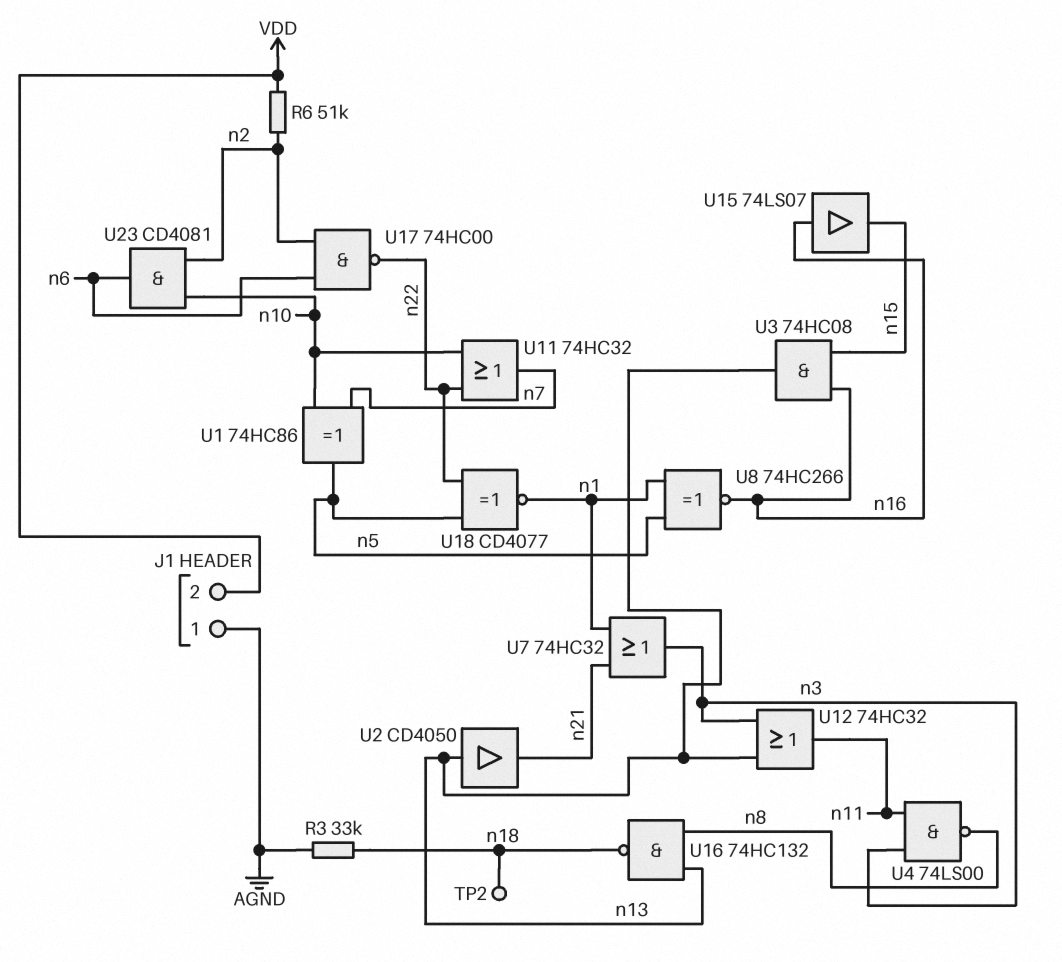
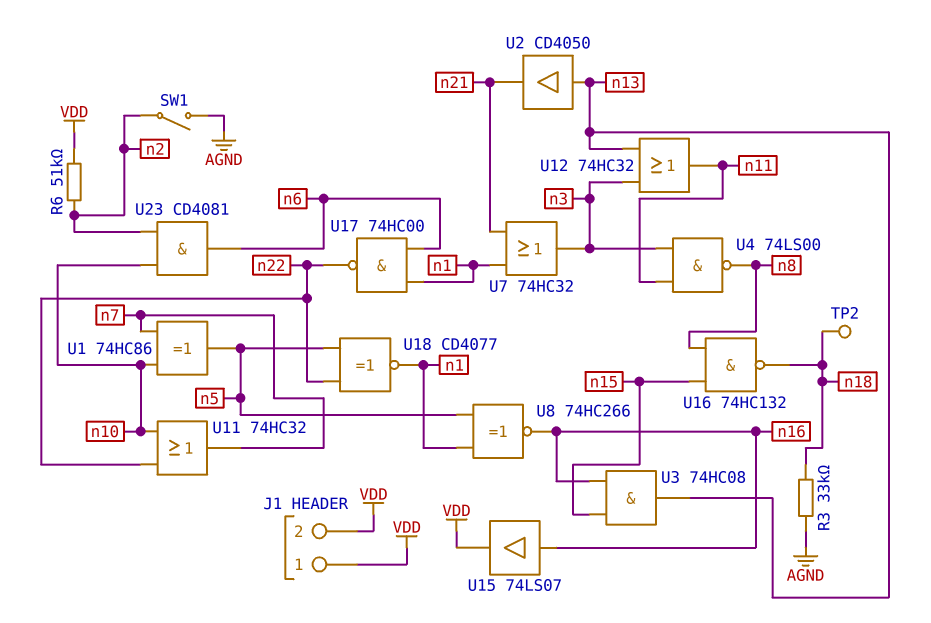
J1 pin 1: AGND -> VDD
SW1: none -> switch (AGND, n2)
U15: buffer 74LS07 (in n16, out n15) -> buffer 74LS07 (in n16, out VDD)
U16: NAND 74HC132 (in n8, in n13, out n18) -> NAND 74HC132 (in n8, in n15, out n18)
U17: NAND 74HC00 (in n2, in n6, out n22) -> NAND 74HC00 (in n1, in n6, out n22)

